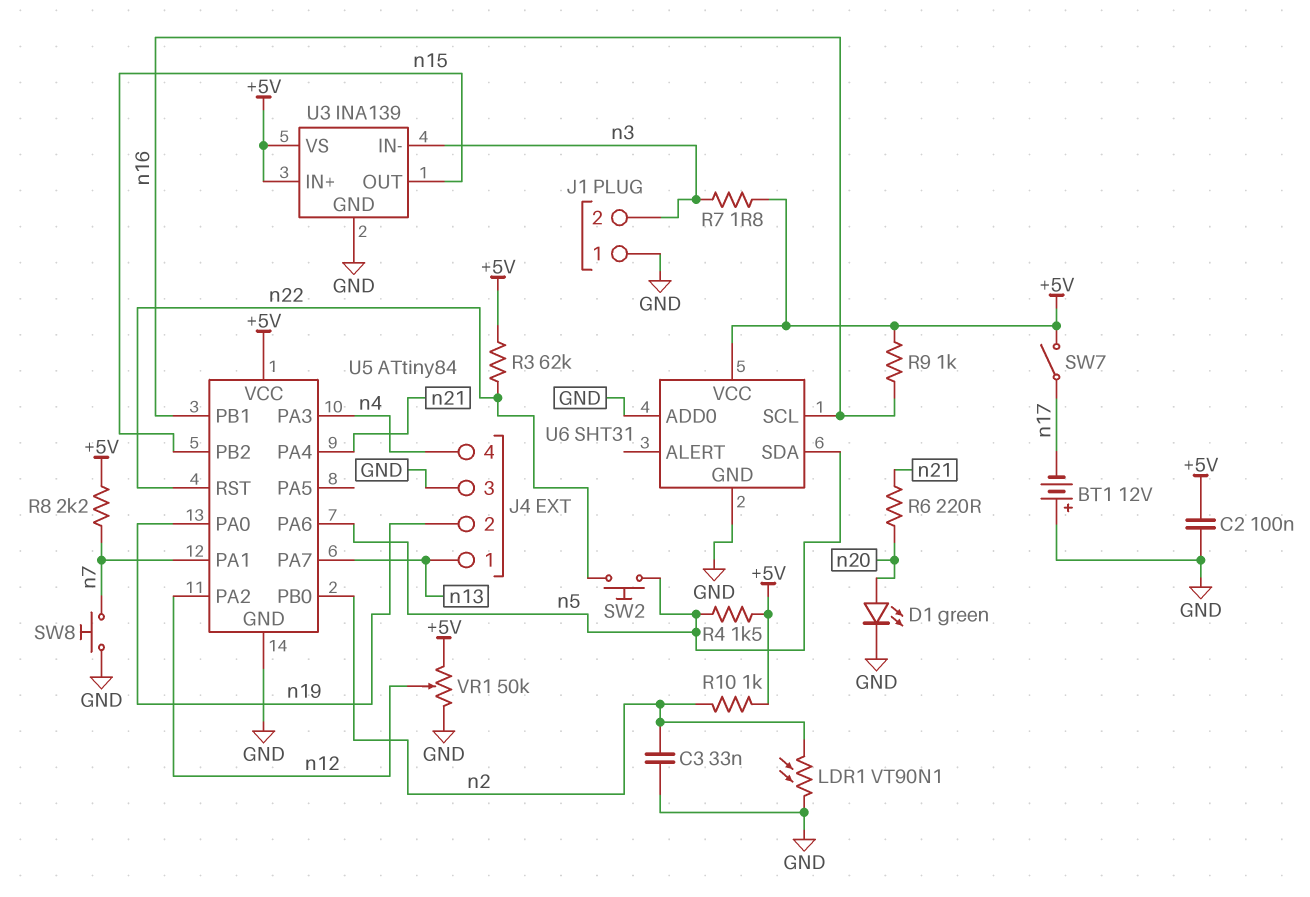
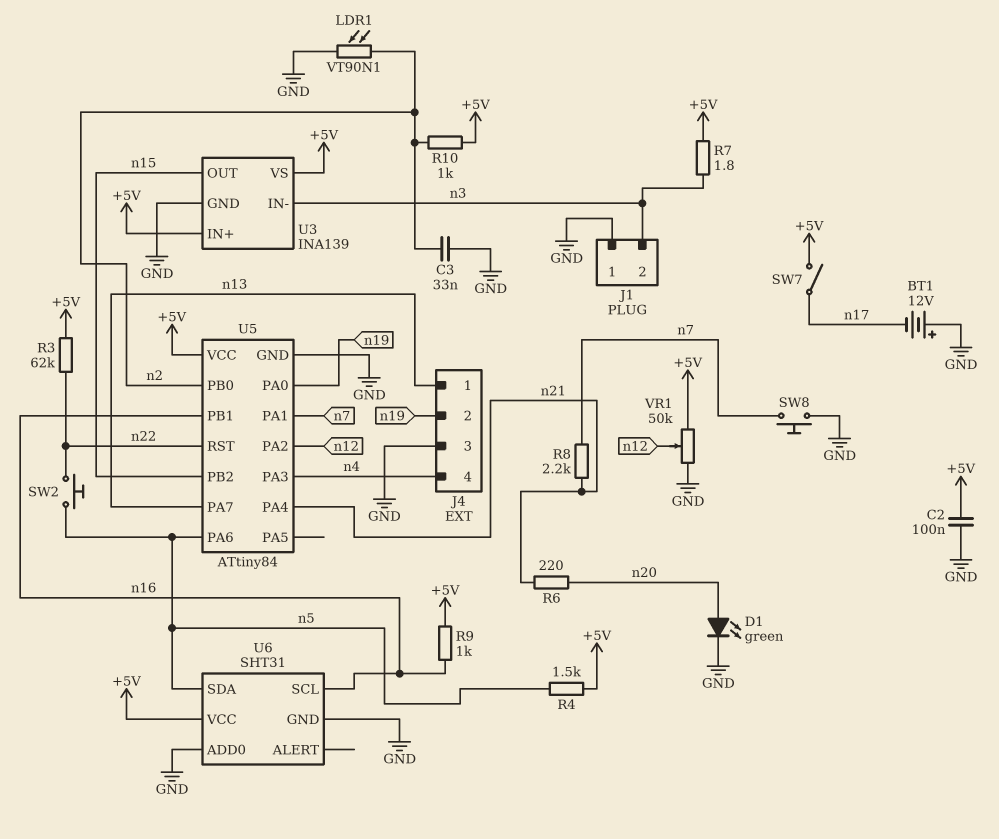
R8: 2.2k (+5V, n7) -> 2.2k (n7, n21)

